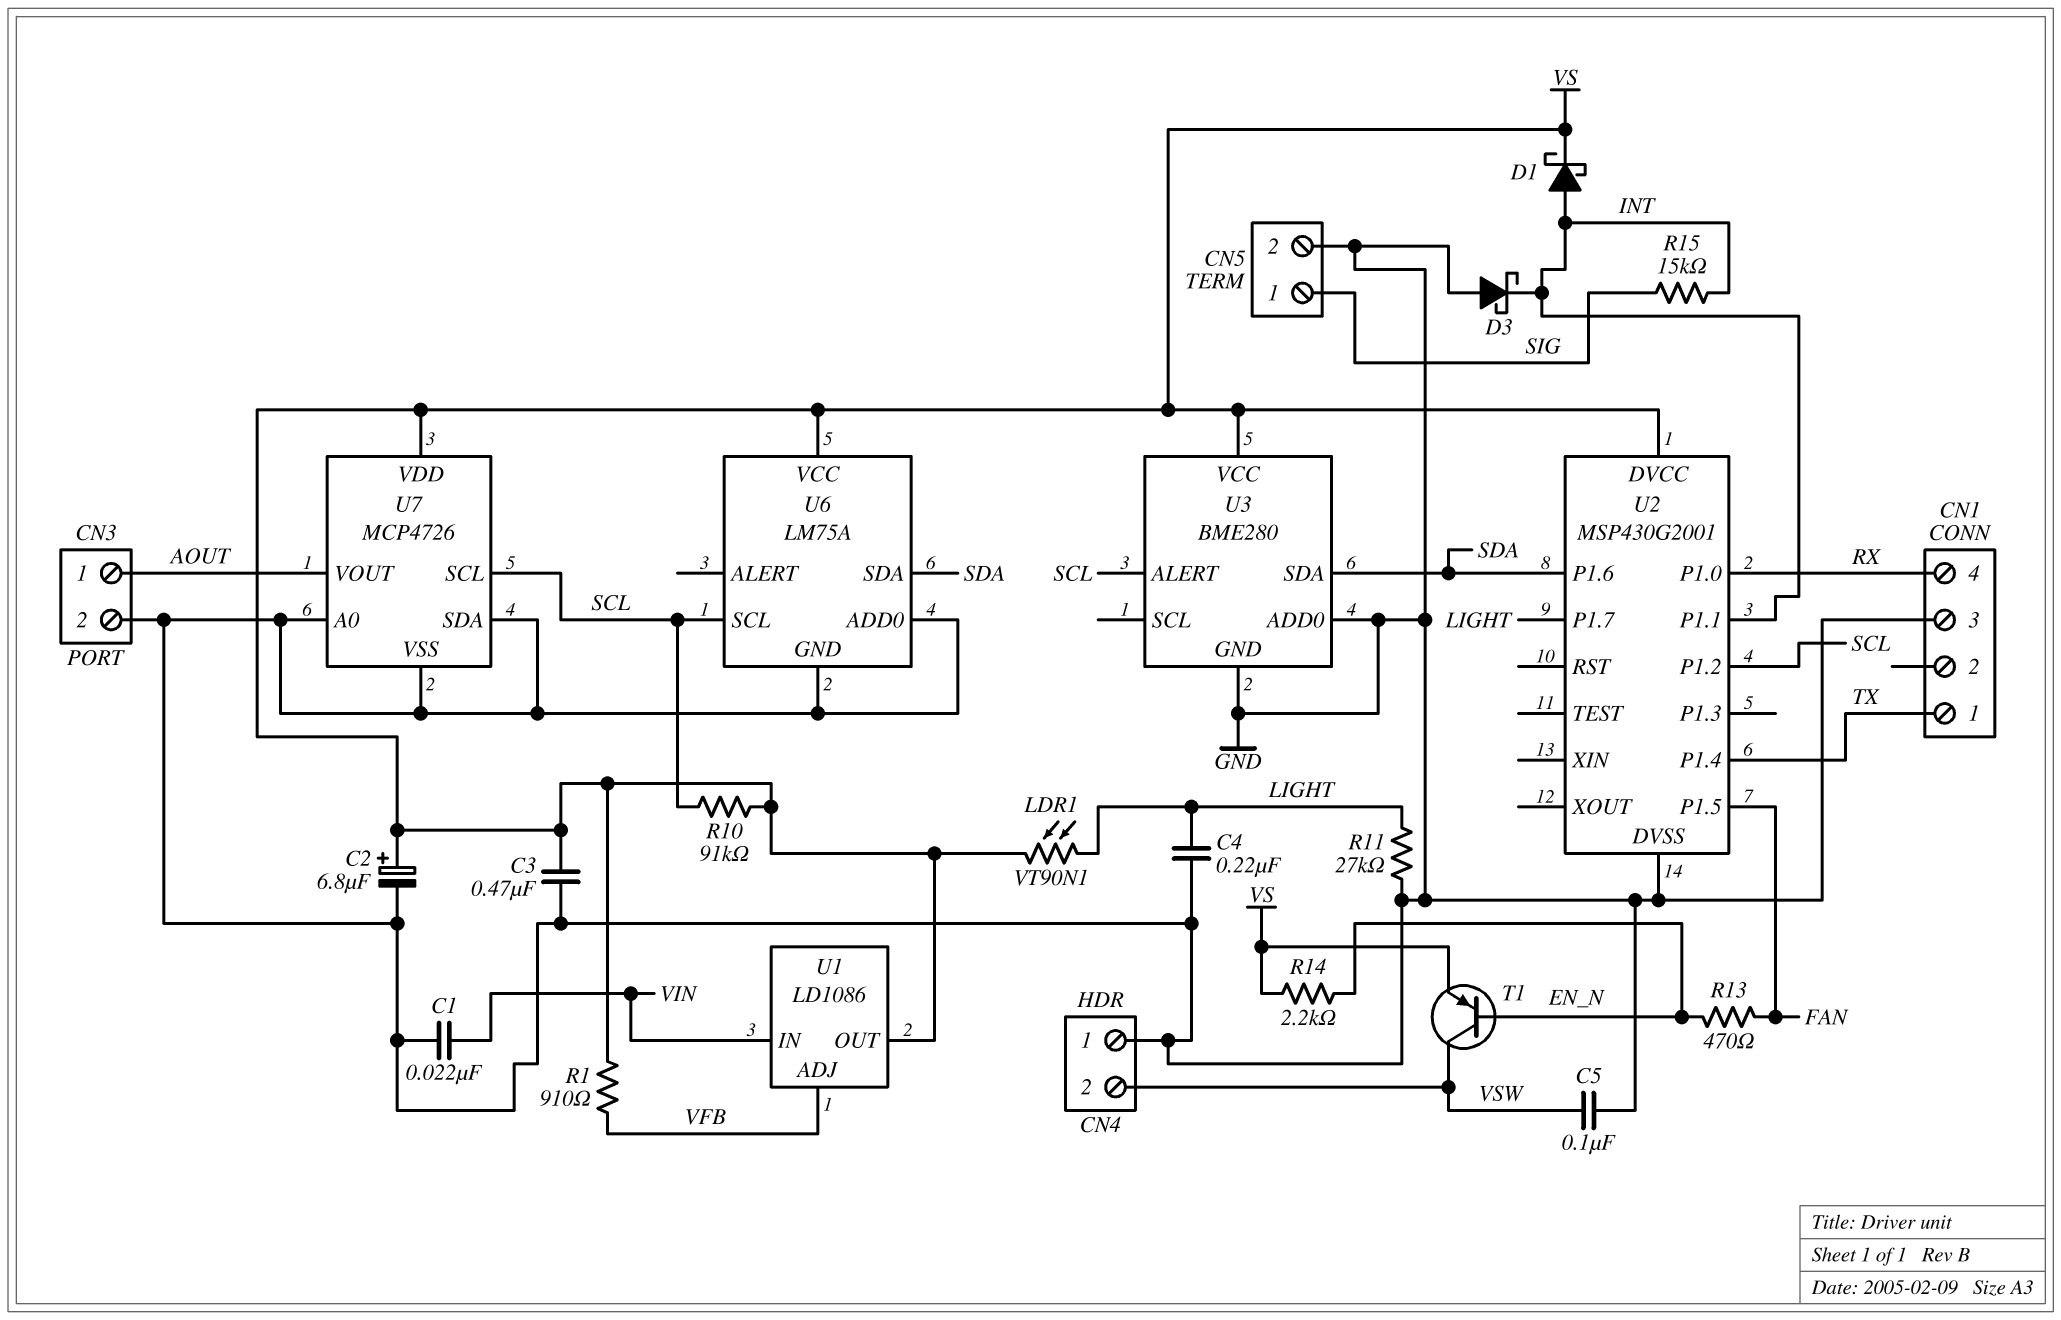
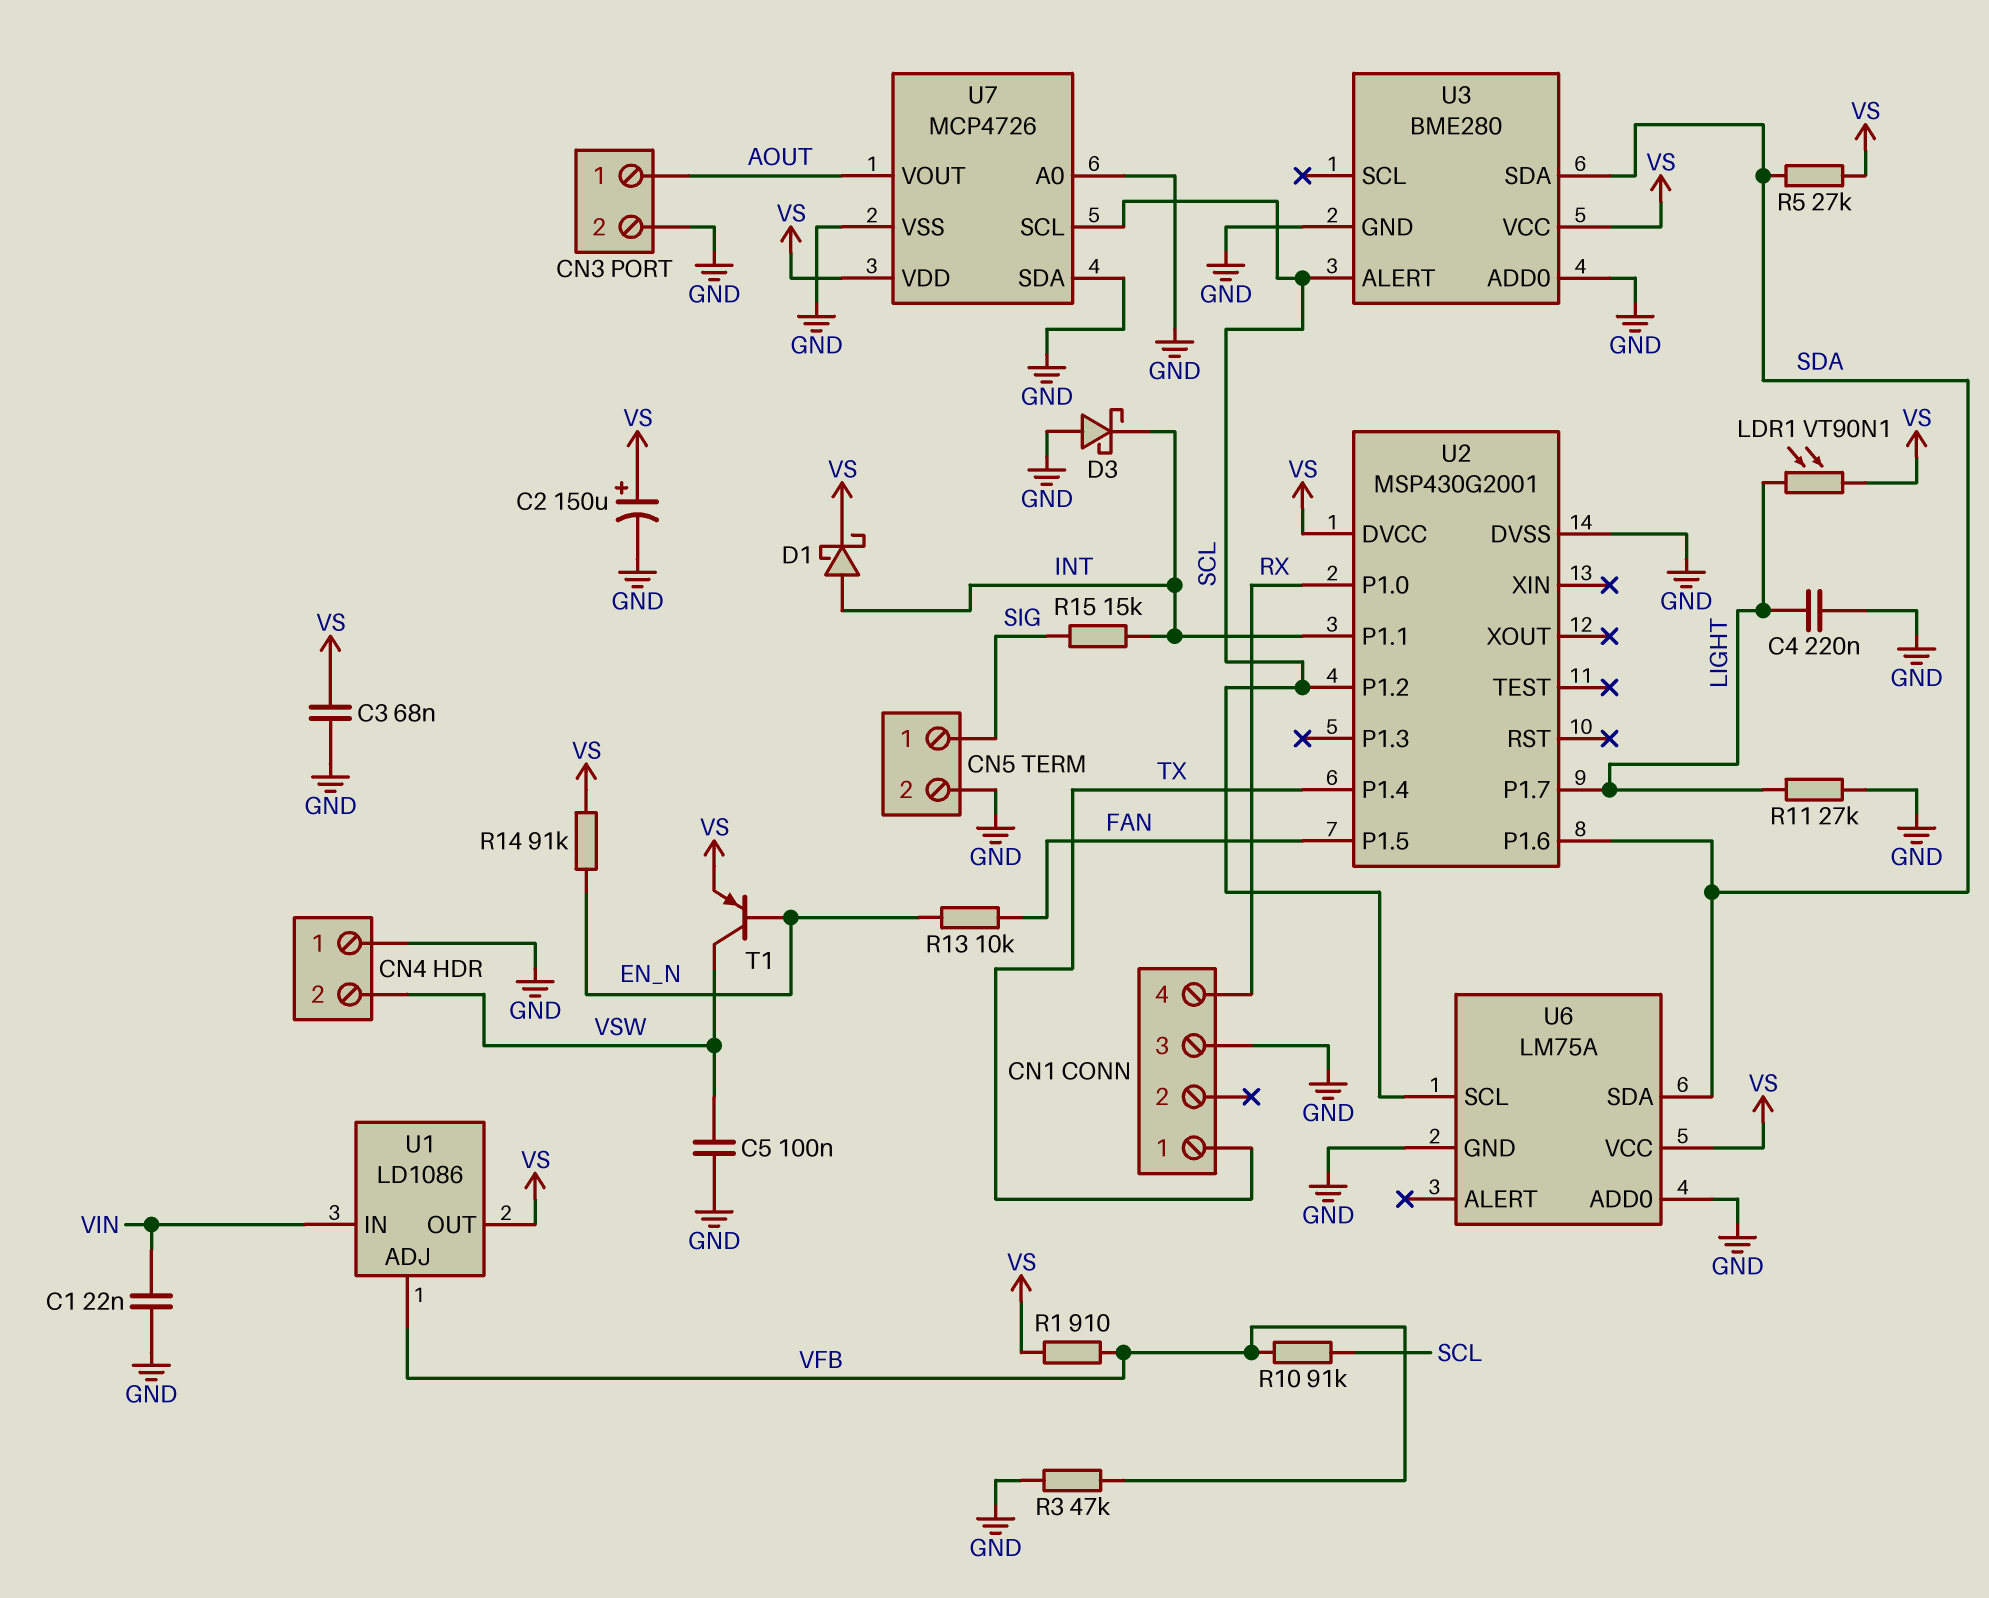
C2: 6.8uF (plus VS, minus GND) -> 150uF (plus VS, minus GND)
C3: 470nF (GND, VS) -> 68nF (GND, VS)
R3: none -> 47k (GND, VFB)
R5: none -> 27k (SDA, VS)
R10: 91k (SCL, VS) -> 91k (SCL, VFB)
R13: 470 (EN_N, FAN) -> 10k (EN_N, FAN)
R14: 2.2k (EN_N, VS) -> 91k (EN_N, VS)

